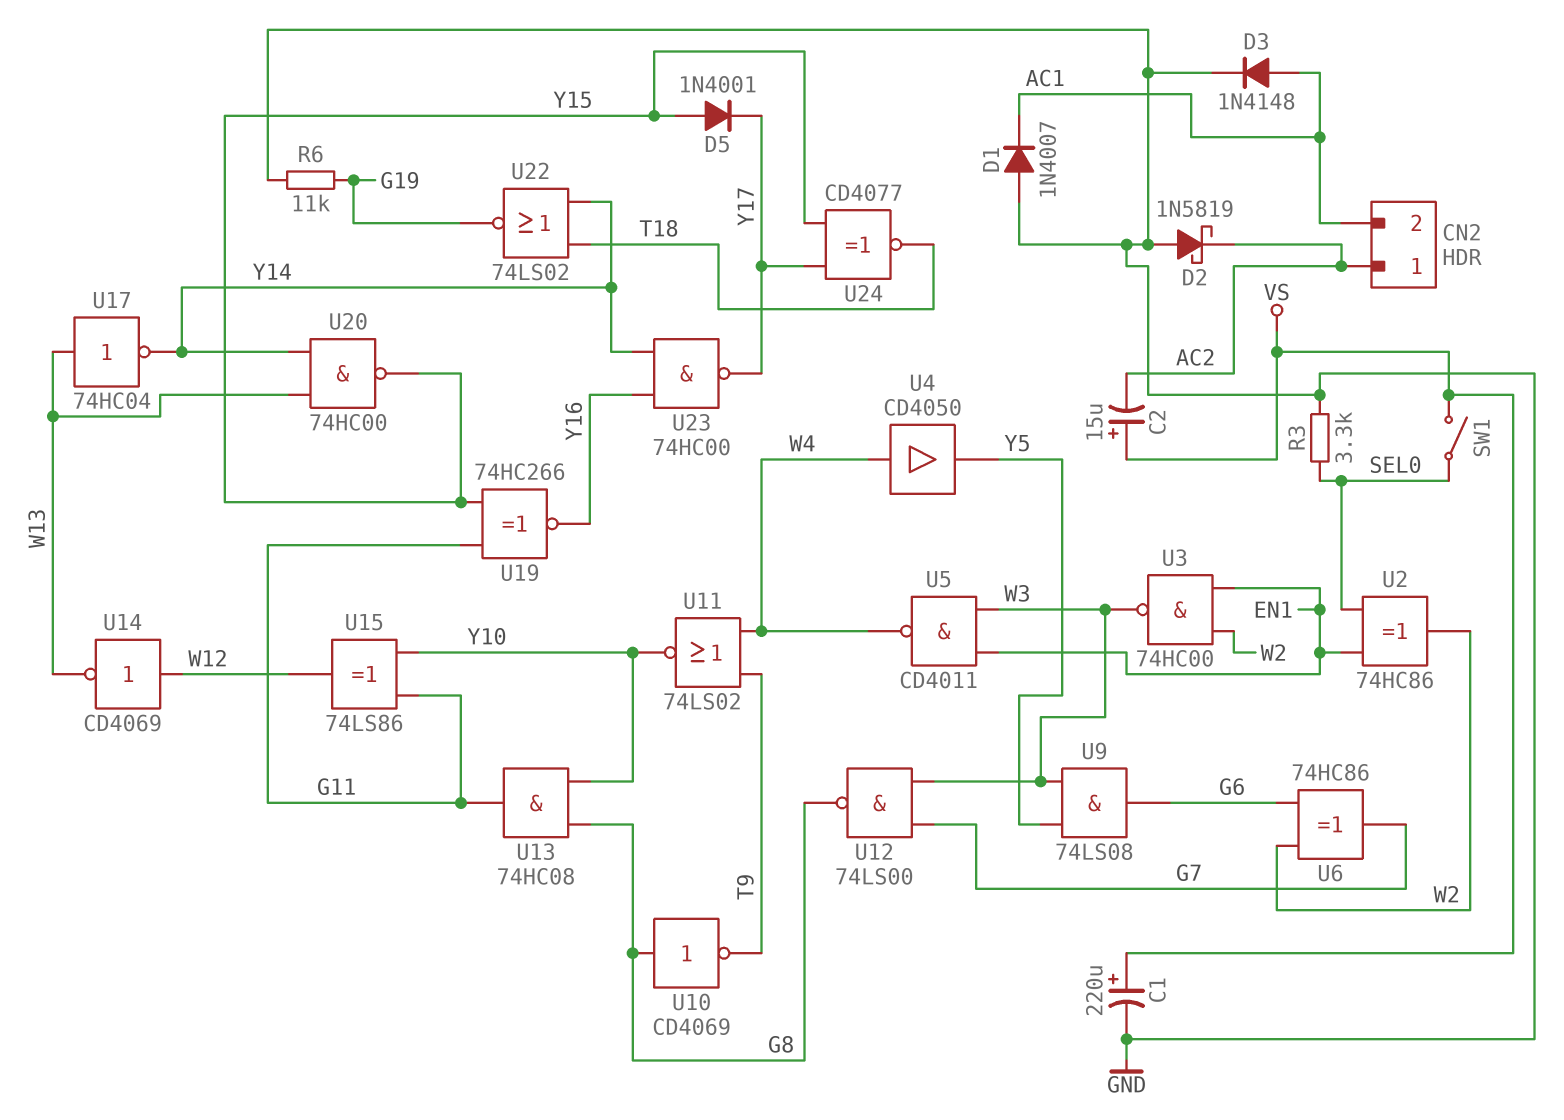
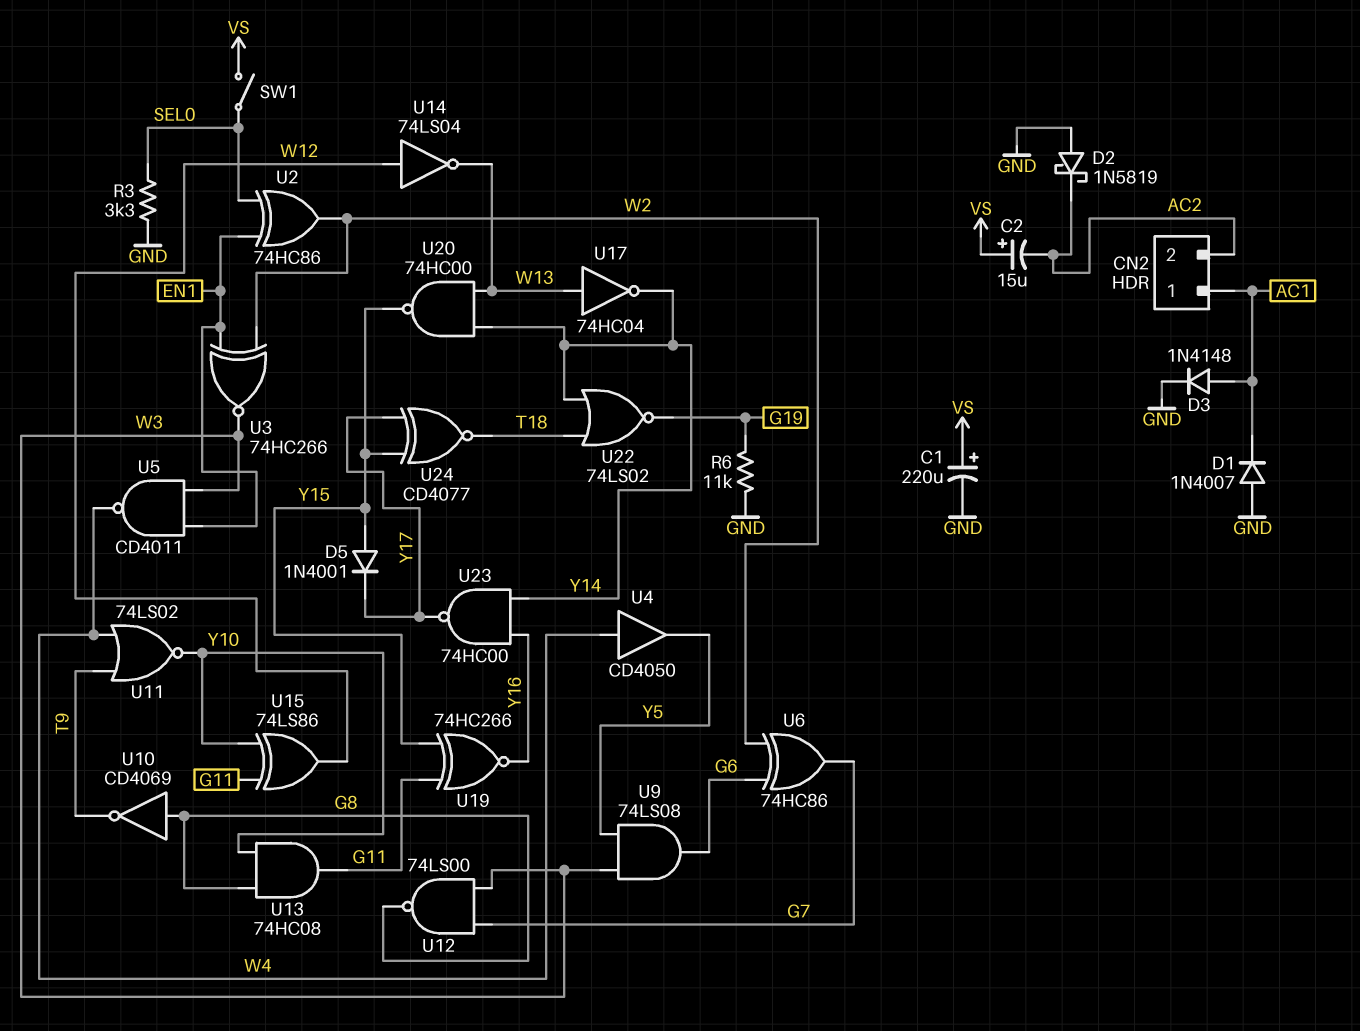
CN2 pin 1: AC2 -> AC1
CN2 pin 2: AC1 -> AC2
U3: NAND 74HC00 (in EN1, in W2, out W3) -> XNOR 74HC266 (in EN1, in W2, out W3)
U14: NOT CD4069 (in W12, out W13) -> NOT 74LS04 (in W12, out W13)

